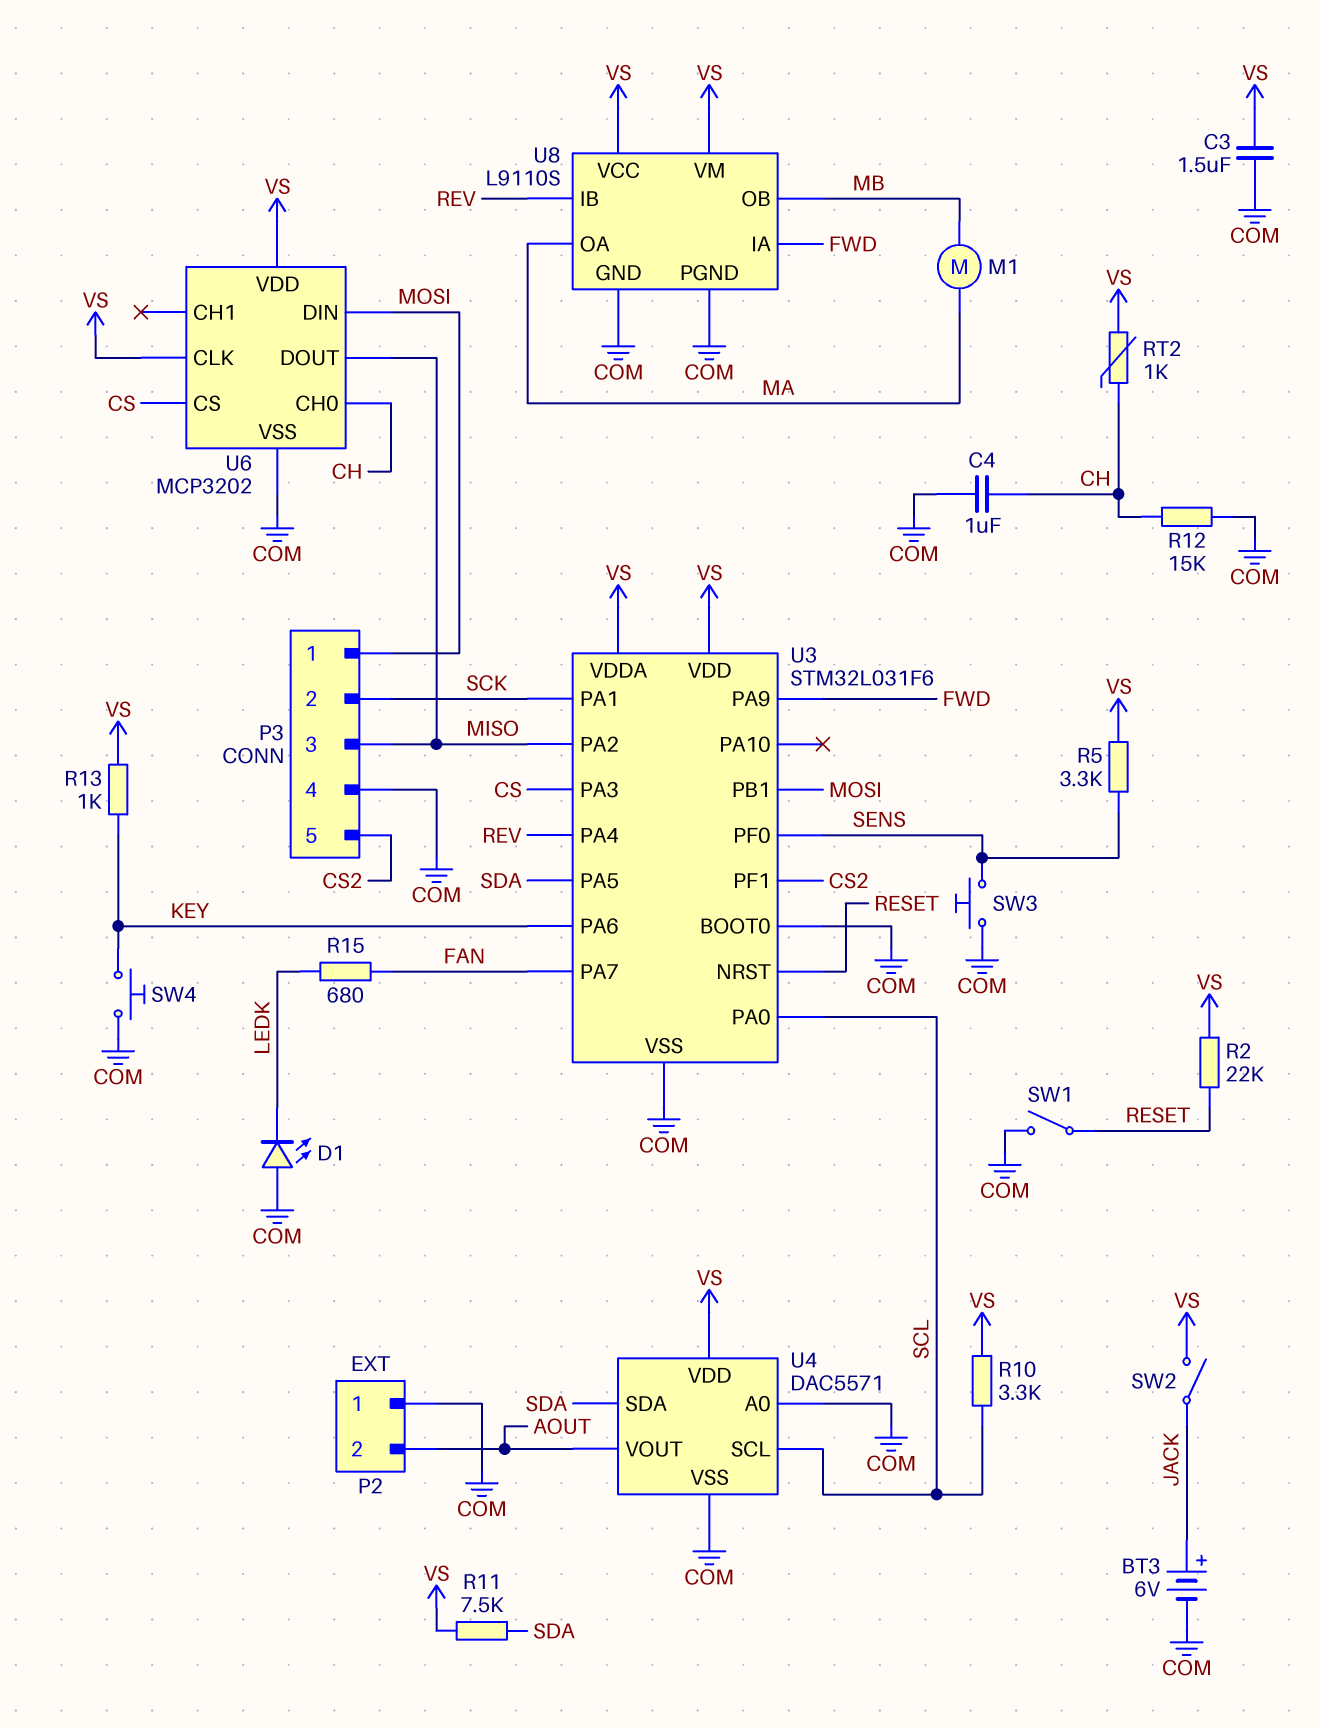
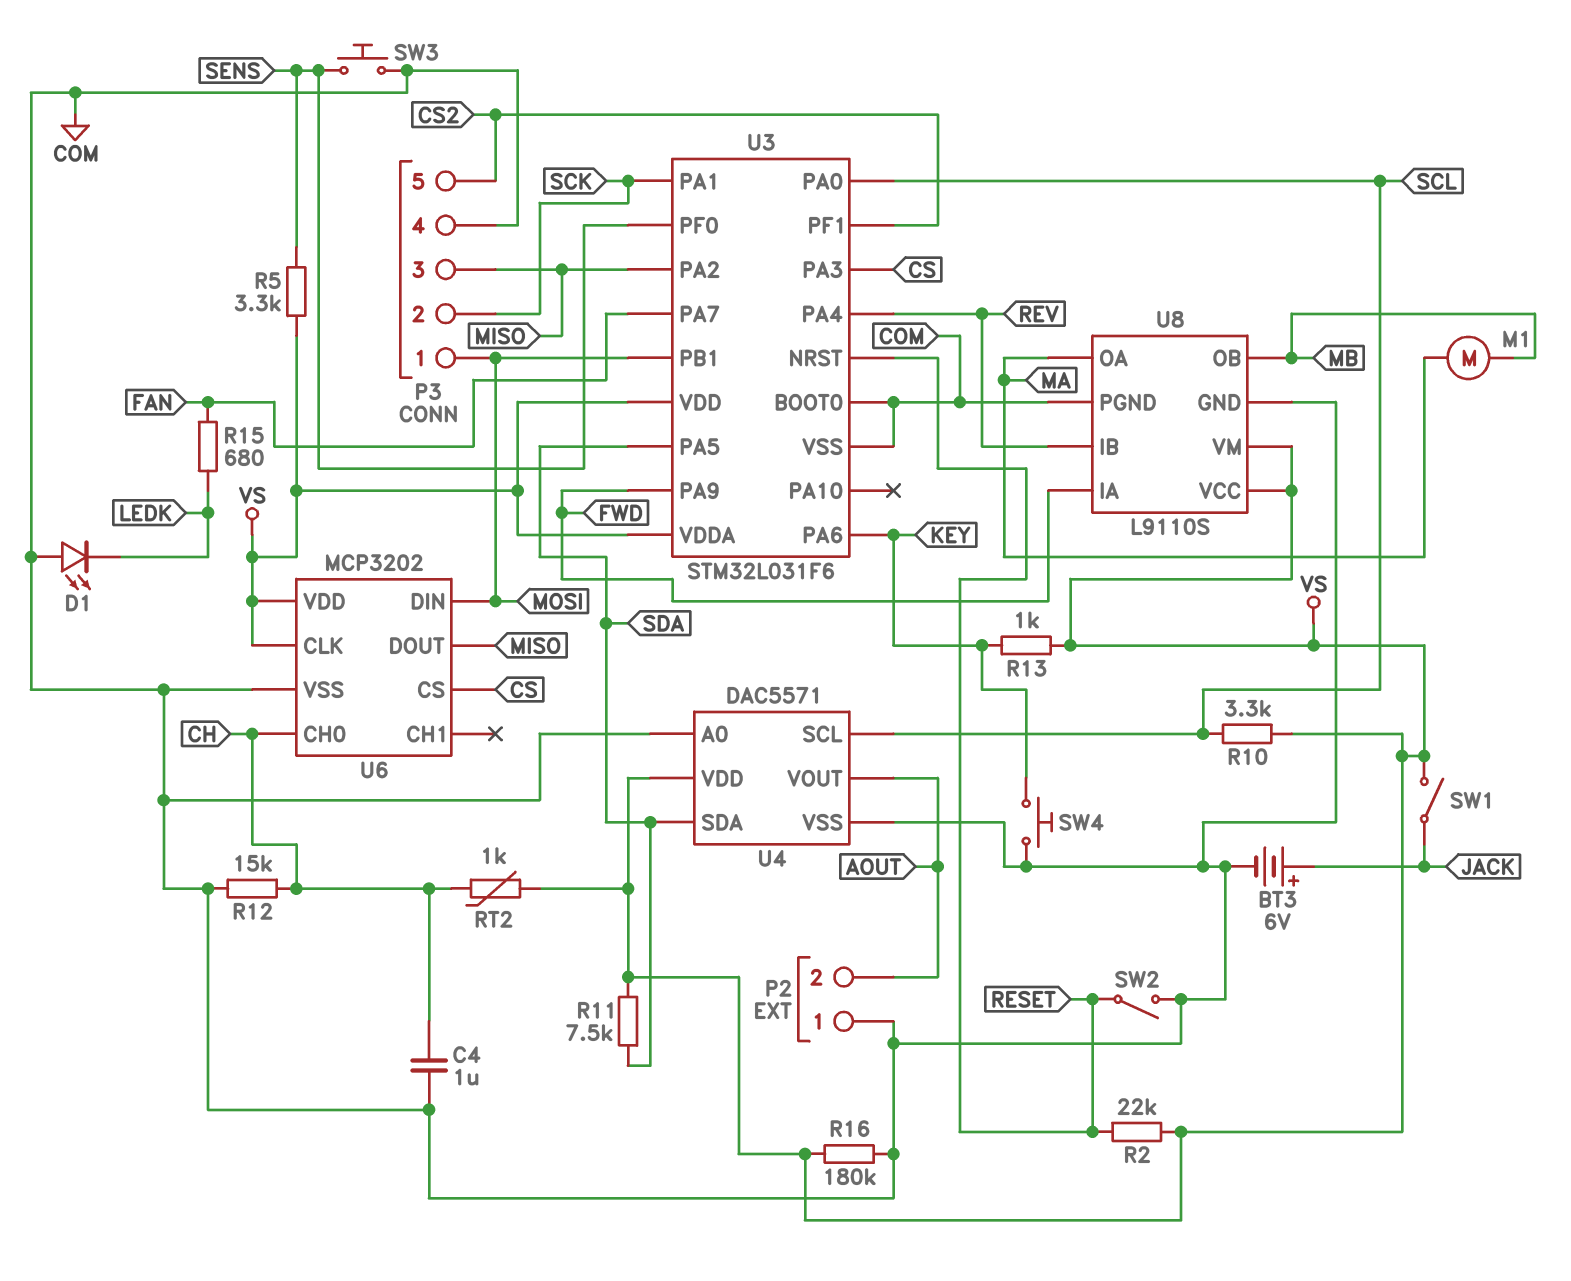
C3: 1.5uF (COM, VS) -> none
R16: none -> 180k (COM, VS)
SW1: switch (COM, RESET) -> switch (JACK, VS)
SW2: switch (JACK, VS) -> switch (COM, RESET)

